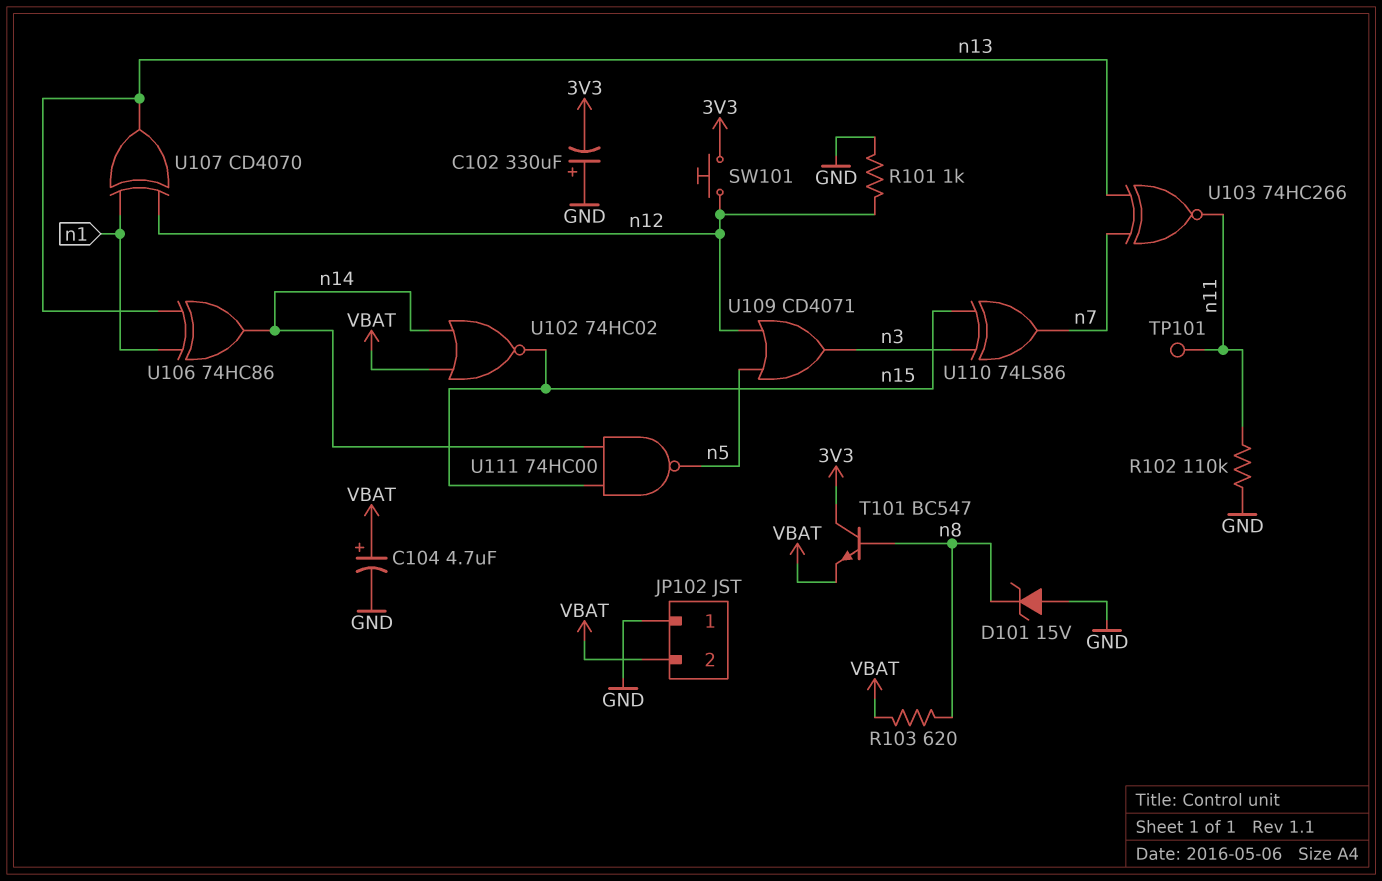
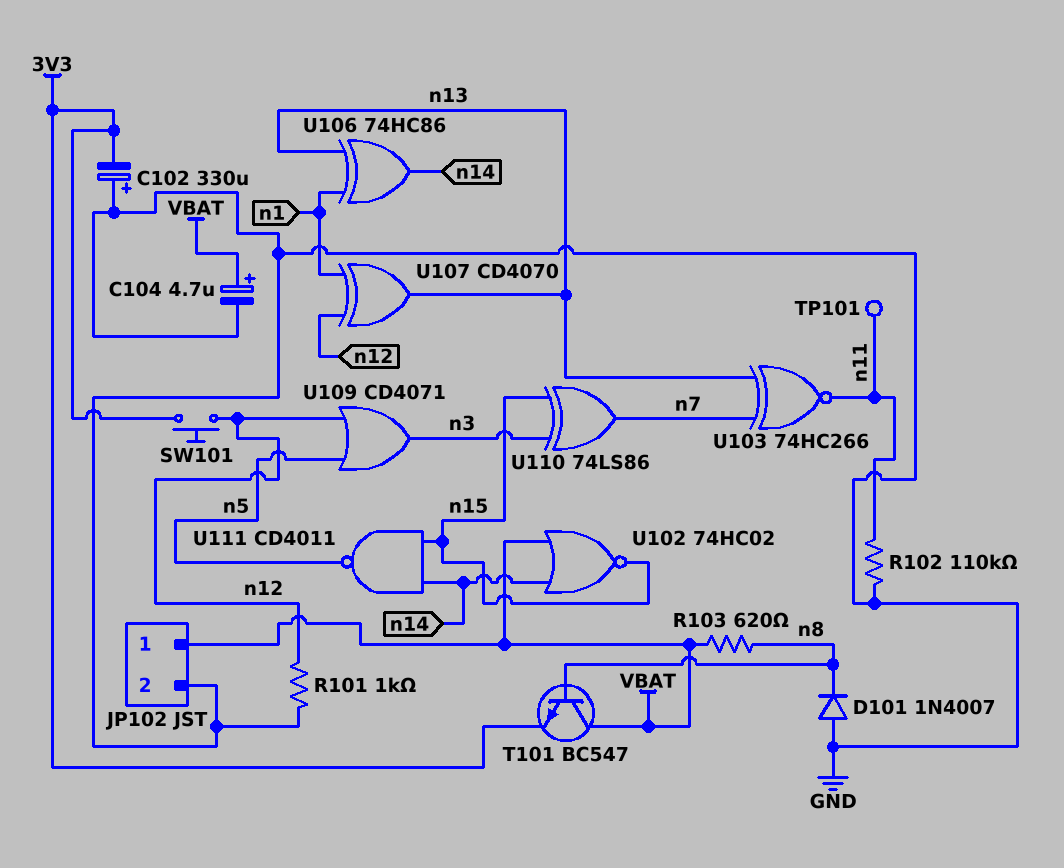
D101: zener 15V (A GND, K n8) -> diode 1N4007 (A GND, K n8)
JP102 pin 1: GND -> VBAT
JP102 pin 2: VBAT -> GND
T101: NPN BC547 (B n8, C 3V3, E VBAT) -> NPN BC547 (B n8, C VBAT, E 3V3)
U111: NAND 74HC00 (in n14, in n15, out n5) -> NAND CD4011 (in n14, in n15, out n5)

